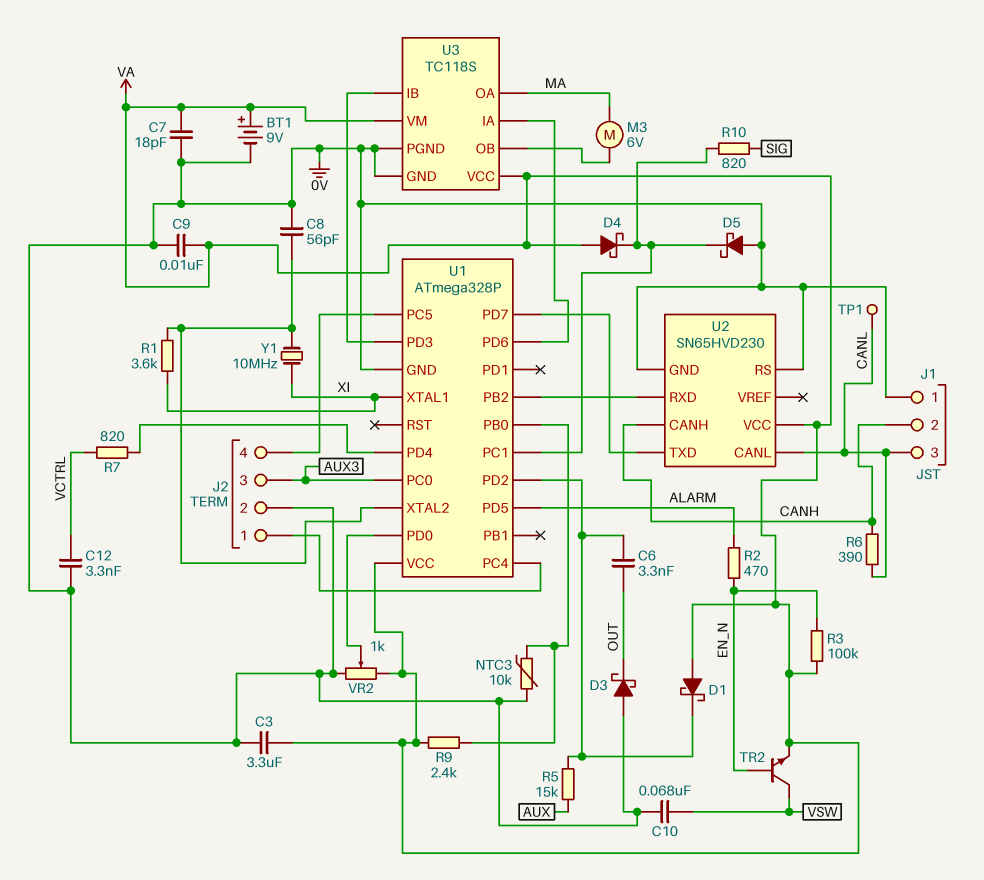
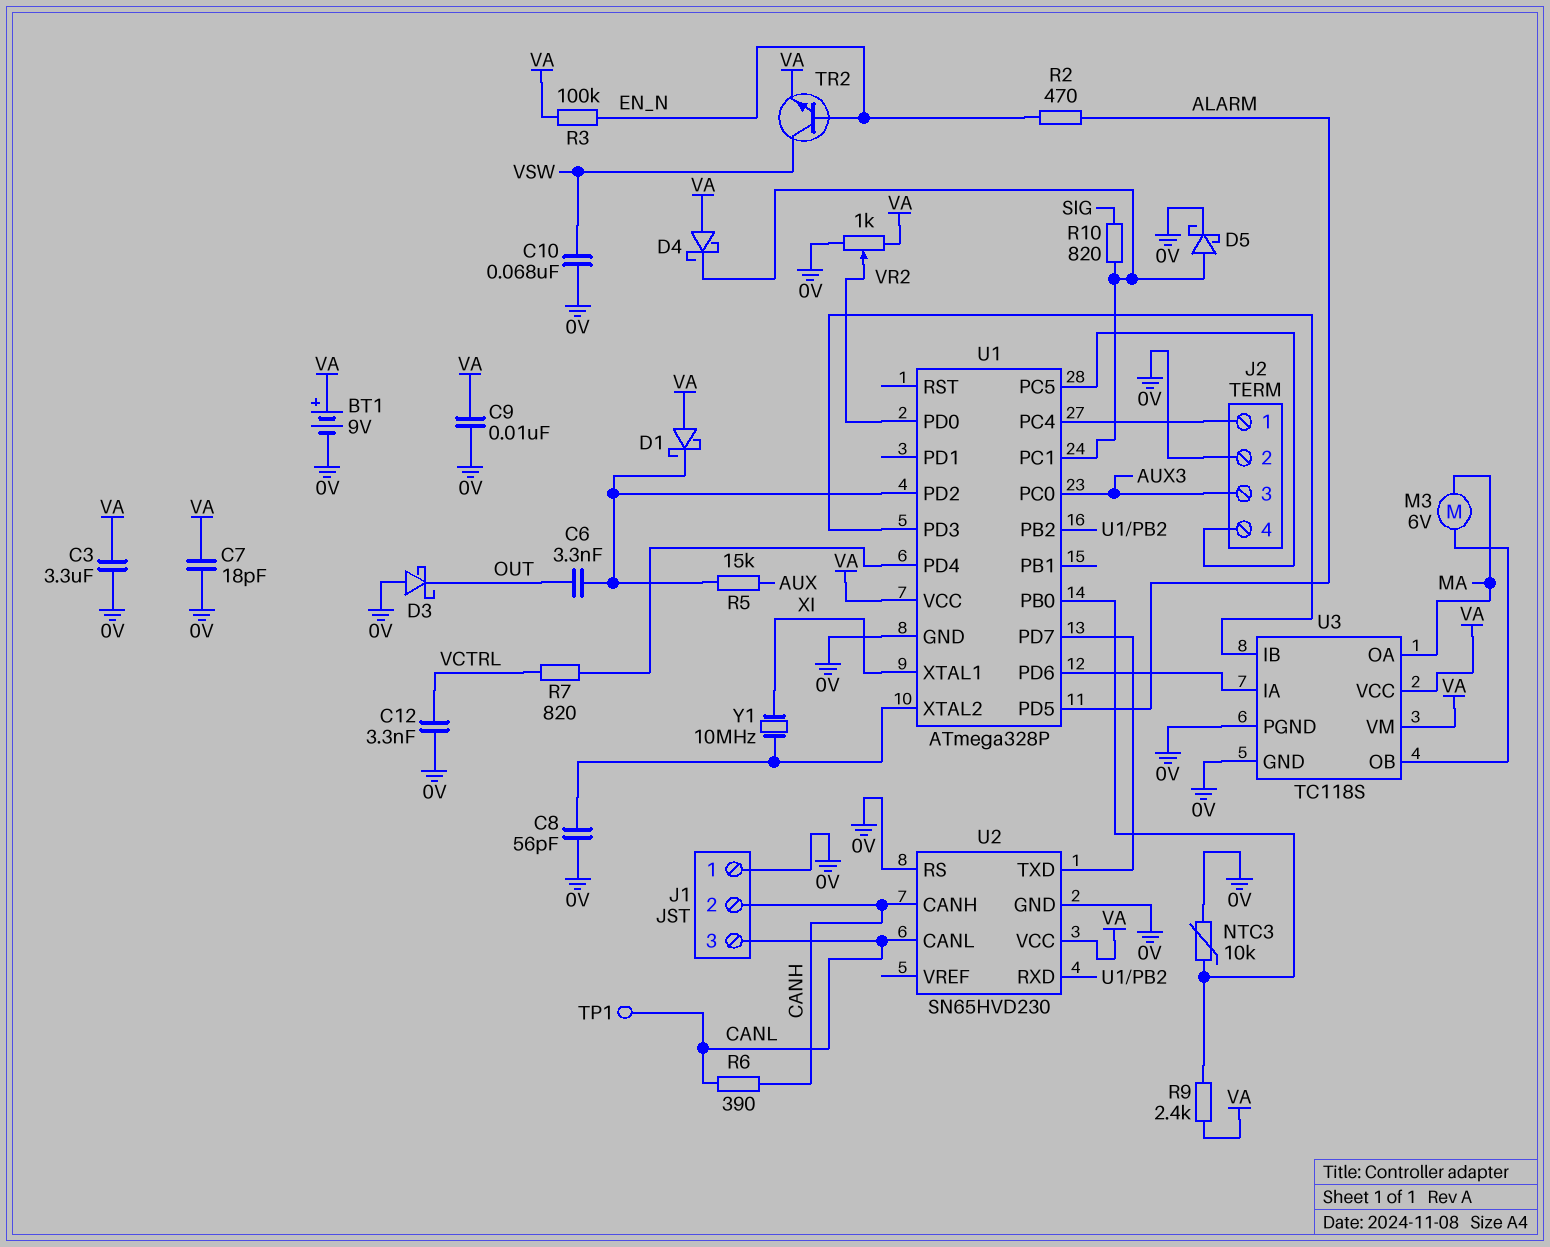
D5: schottky (A 0V, K U1/PC1) -> schottky (A U1/PC1, K 0V)
R1: 3.6k (U1/XTAL2, XI) -> none

